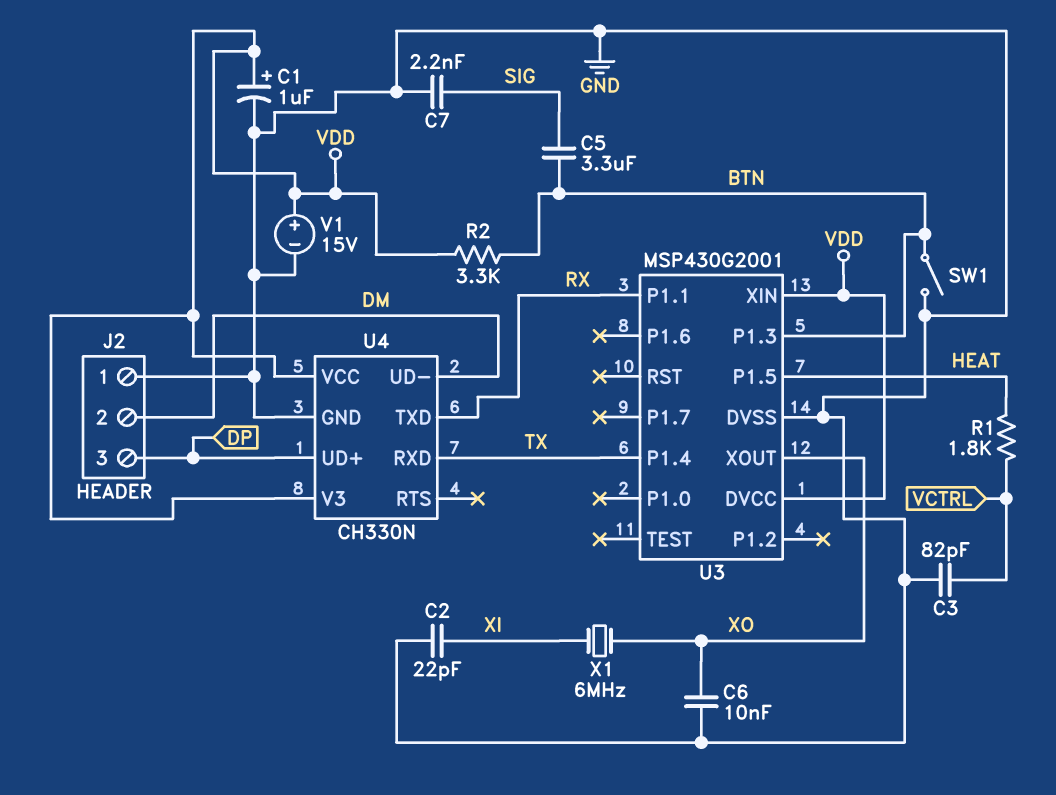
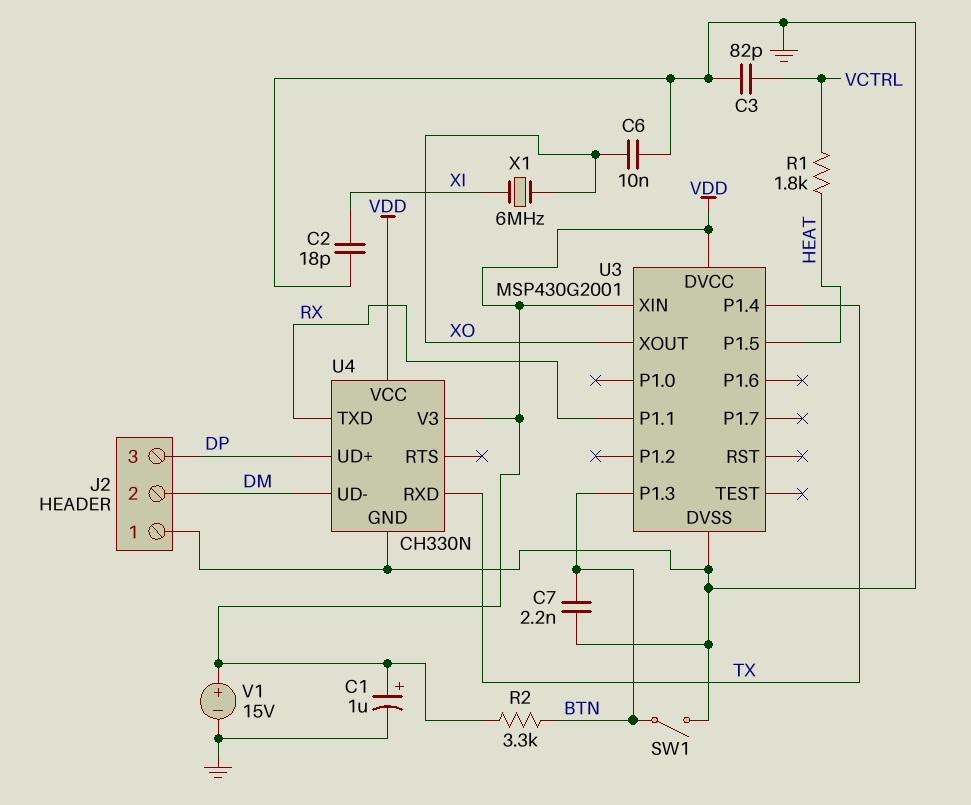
C2: 22pF (GND, XI) -> 18pF (GND, XI)
C5: 3.3uF (BTN, SIG) -> none
C7: 2.2nF (GND, SIG) -> 2.2nF (BTN, GND)

